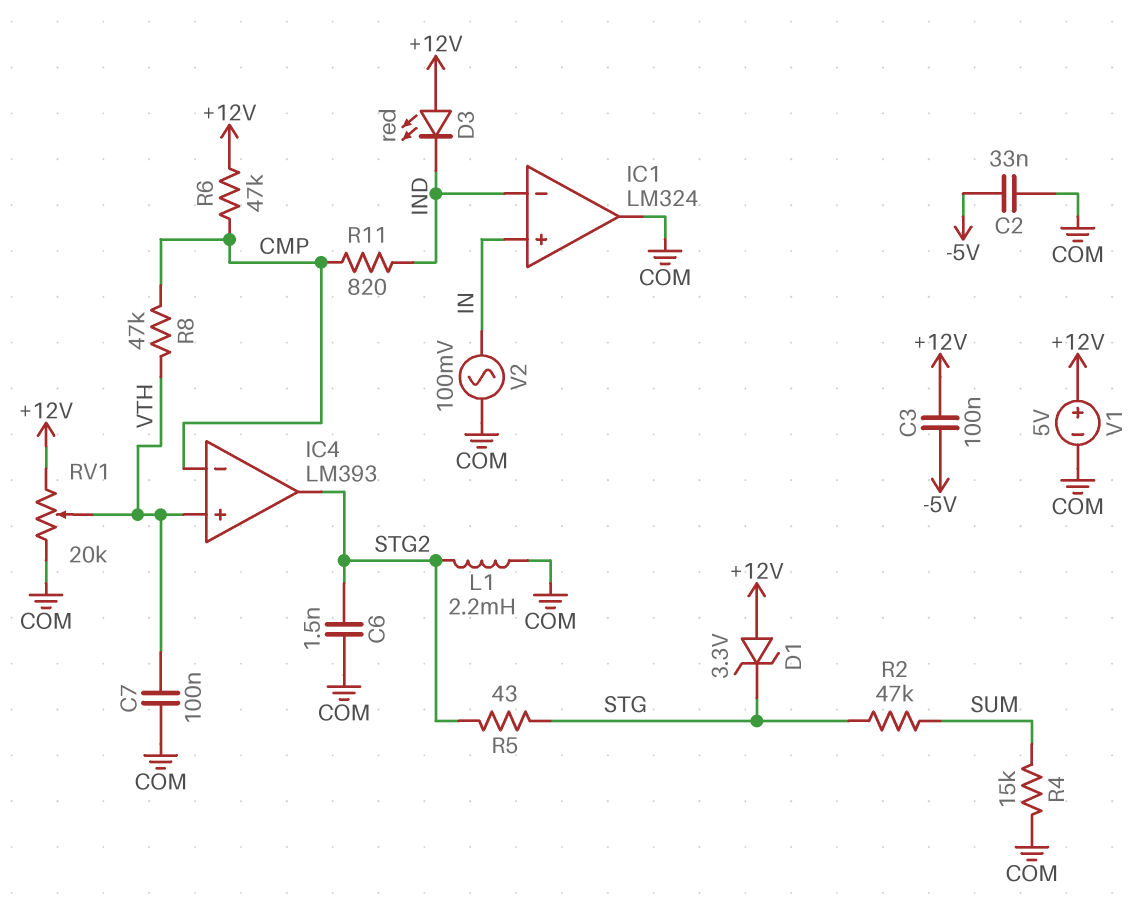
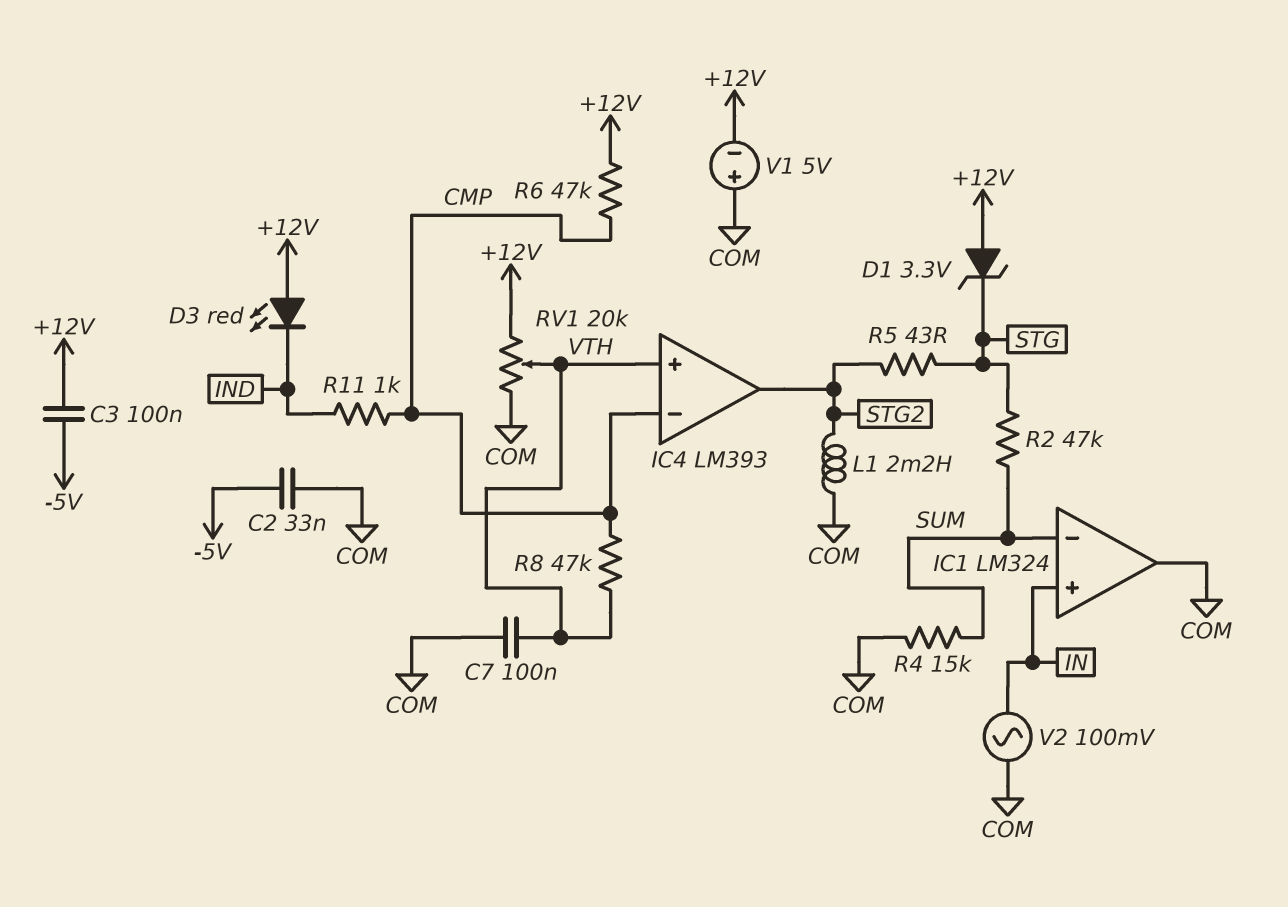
C6: 1.5nF (COM, STG2) -> none
IC1 pin in-: IND -> SUM
R11: 820 (CMP, IND) -> 1k (CMP, IND)
V1: 5V (plus +12V, minus COM) -> 5V (plus COM, minus +12V)

